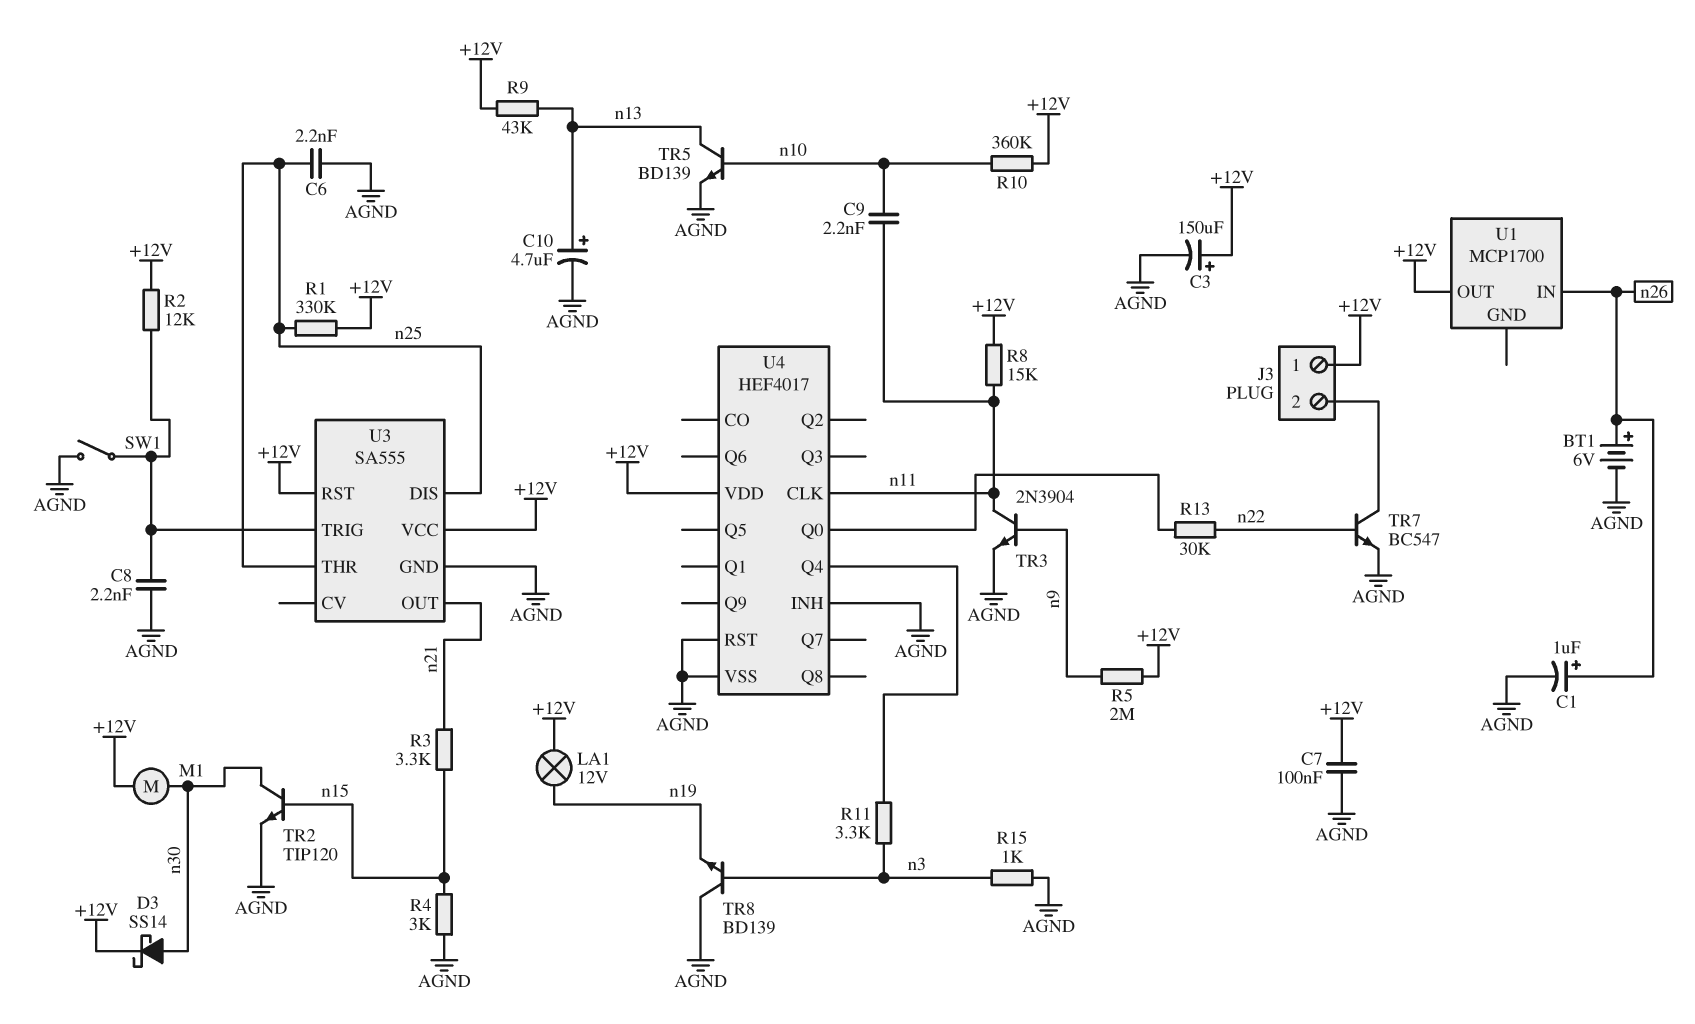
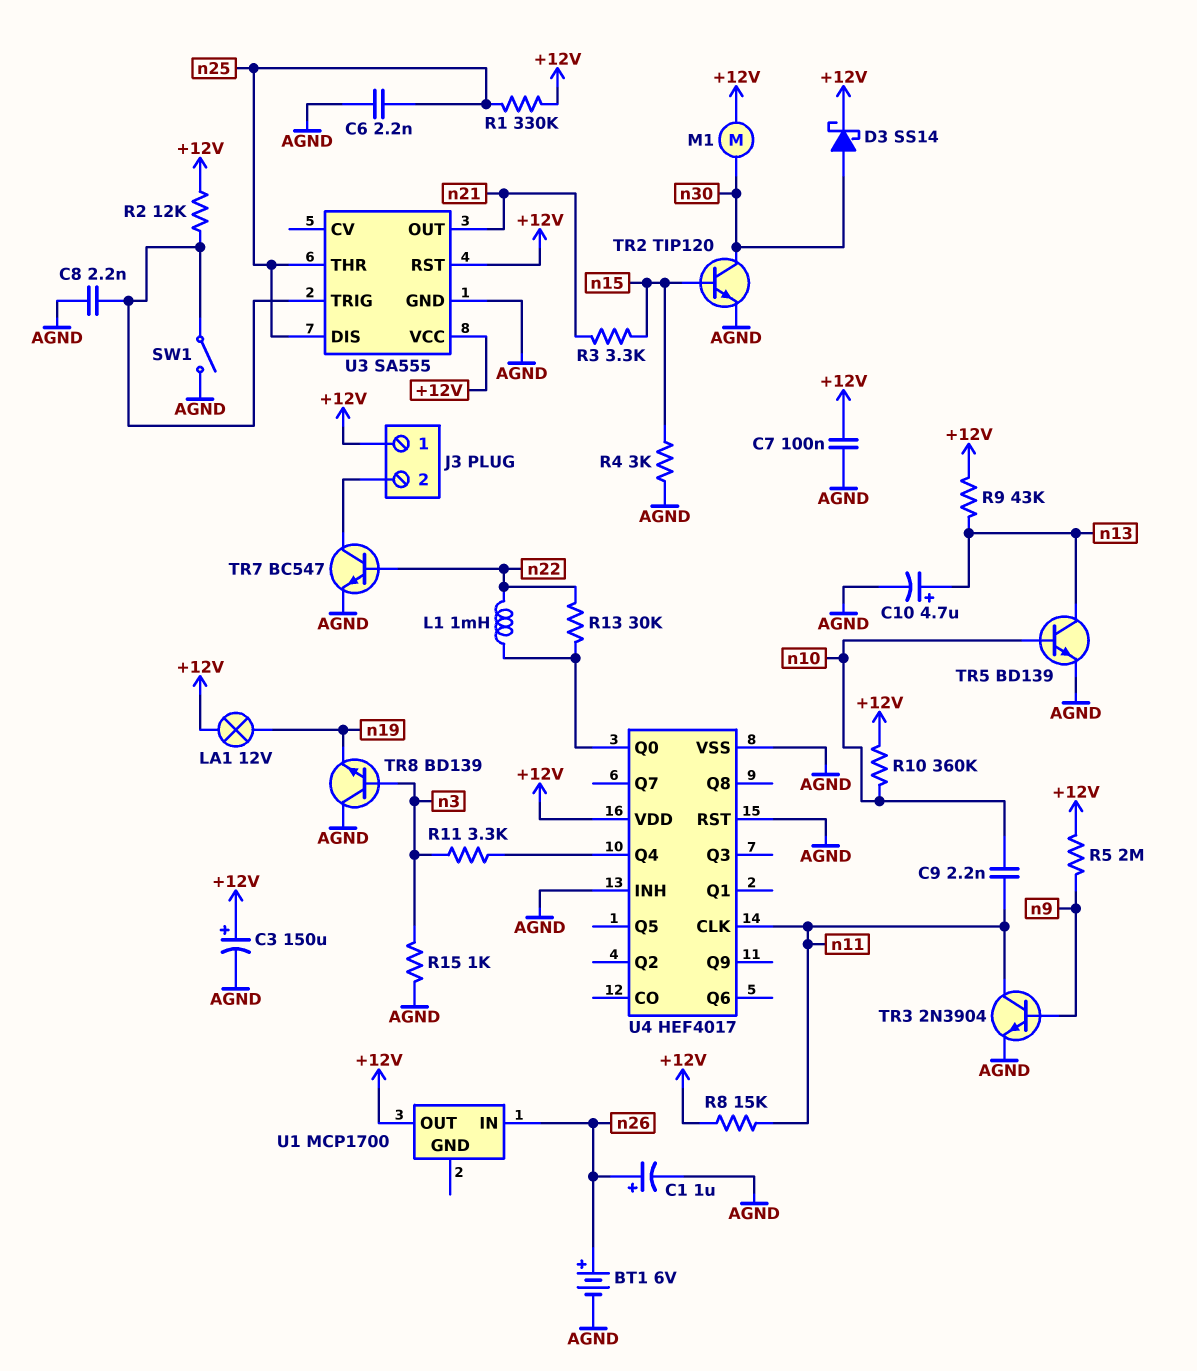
L1: none -> 1mH (U4/Q0, n22)

